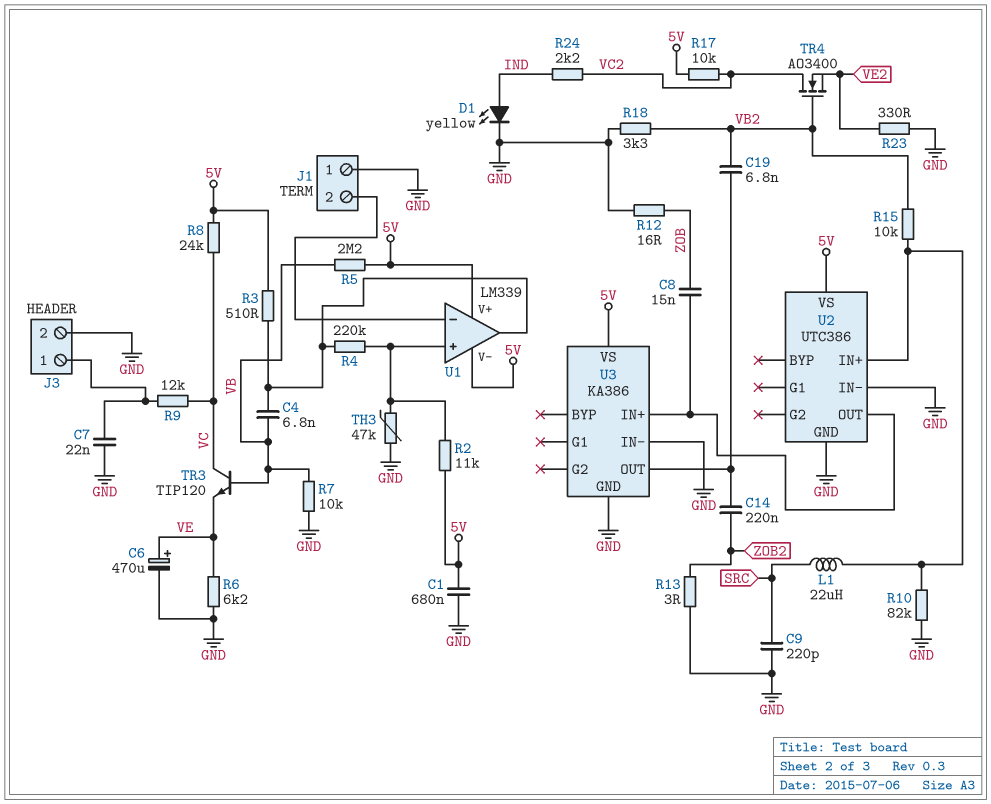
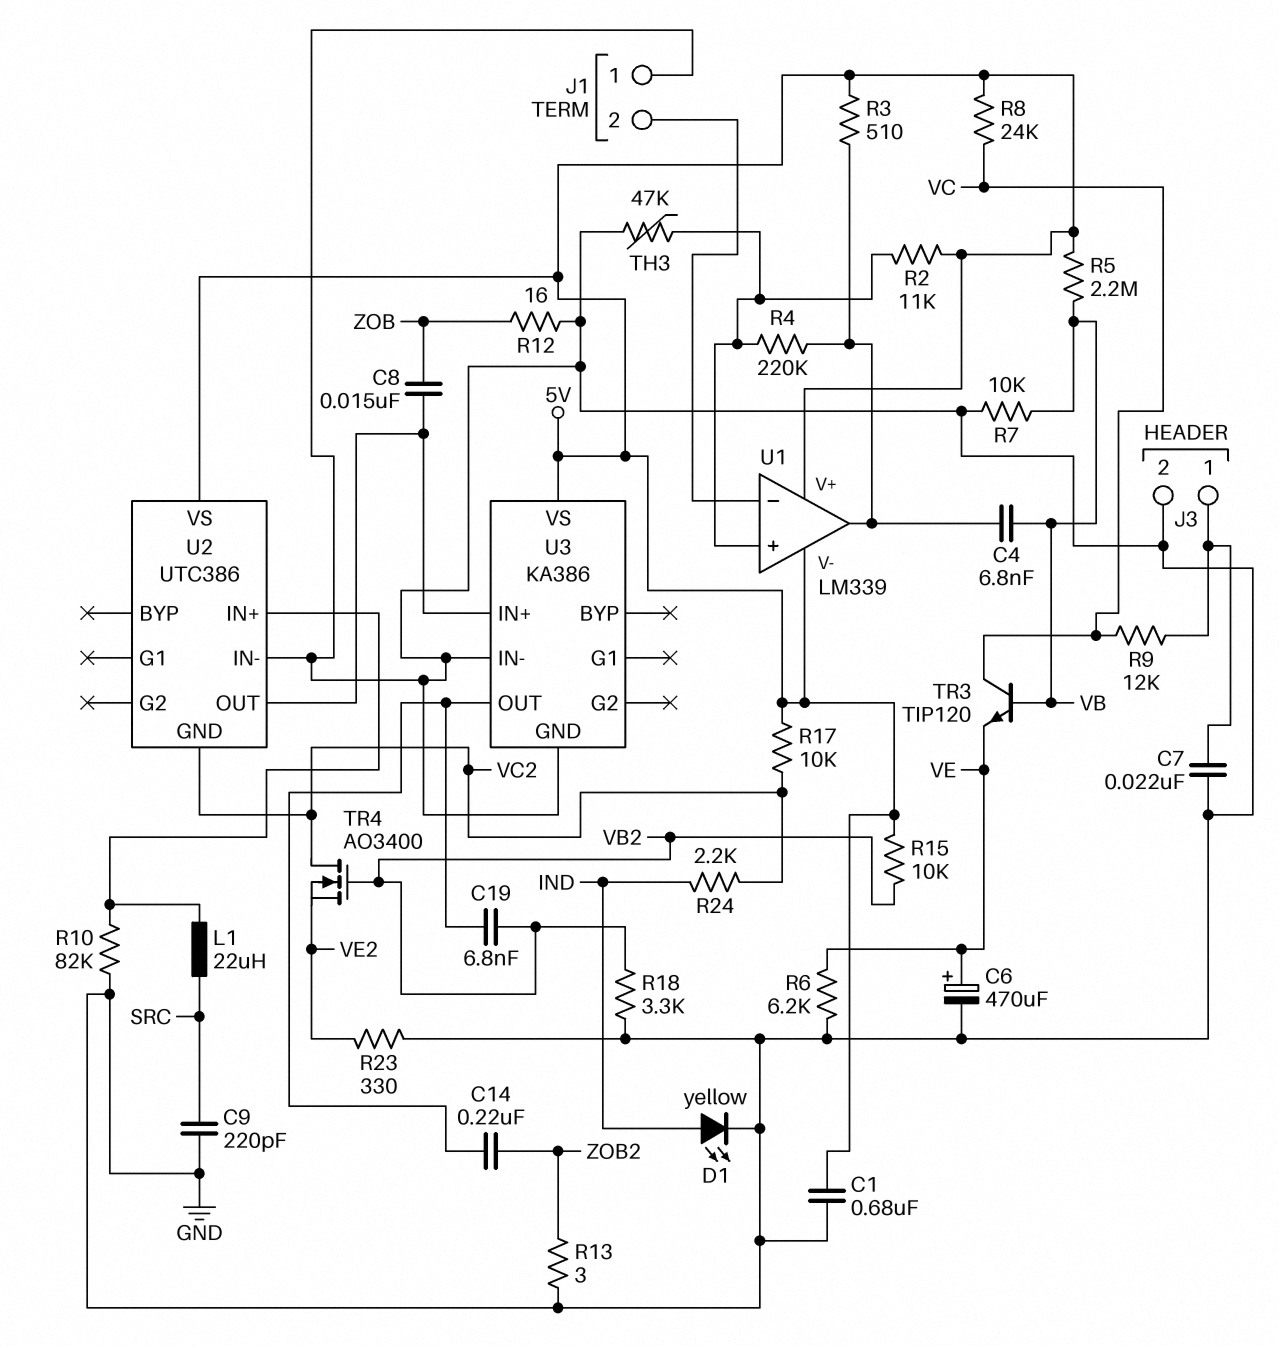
R15: 10k (U2/IN+, VB2) -> 10k (5V, VB2)
U2 pin GND: GND -> VC2

